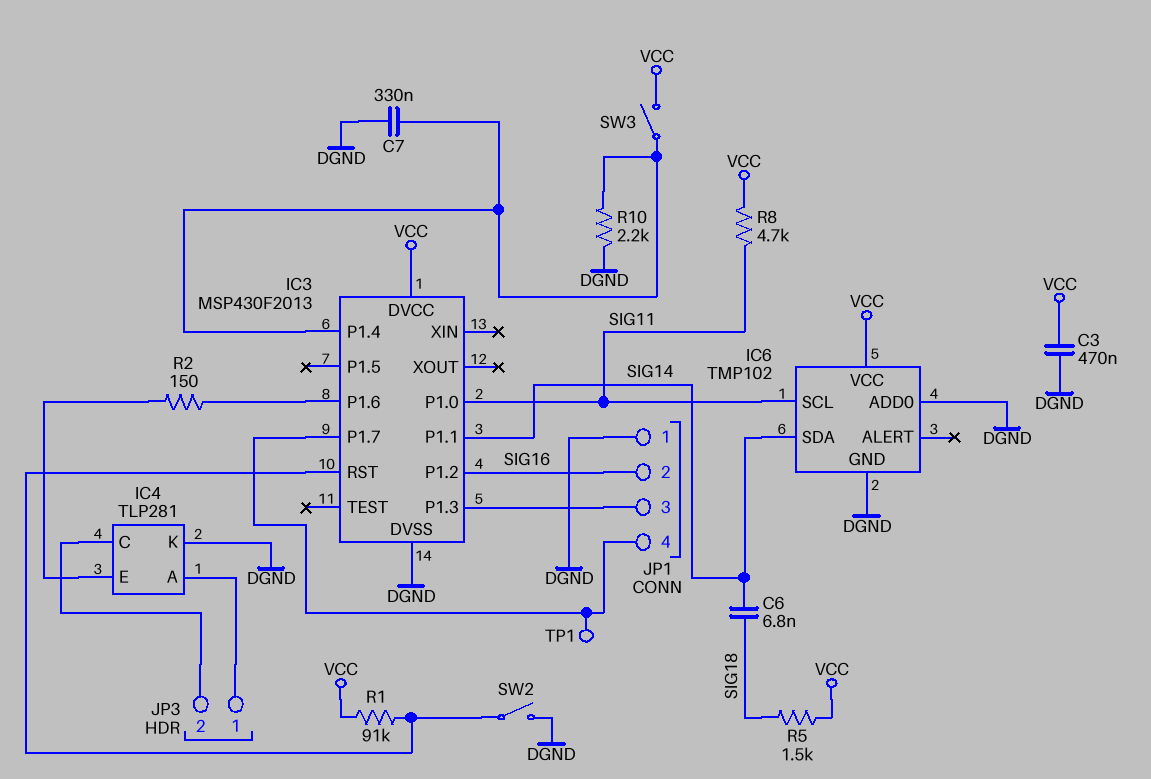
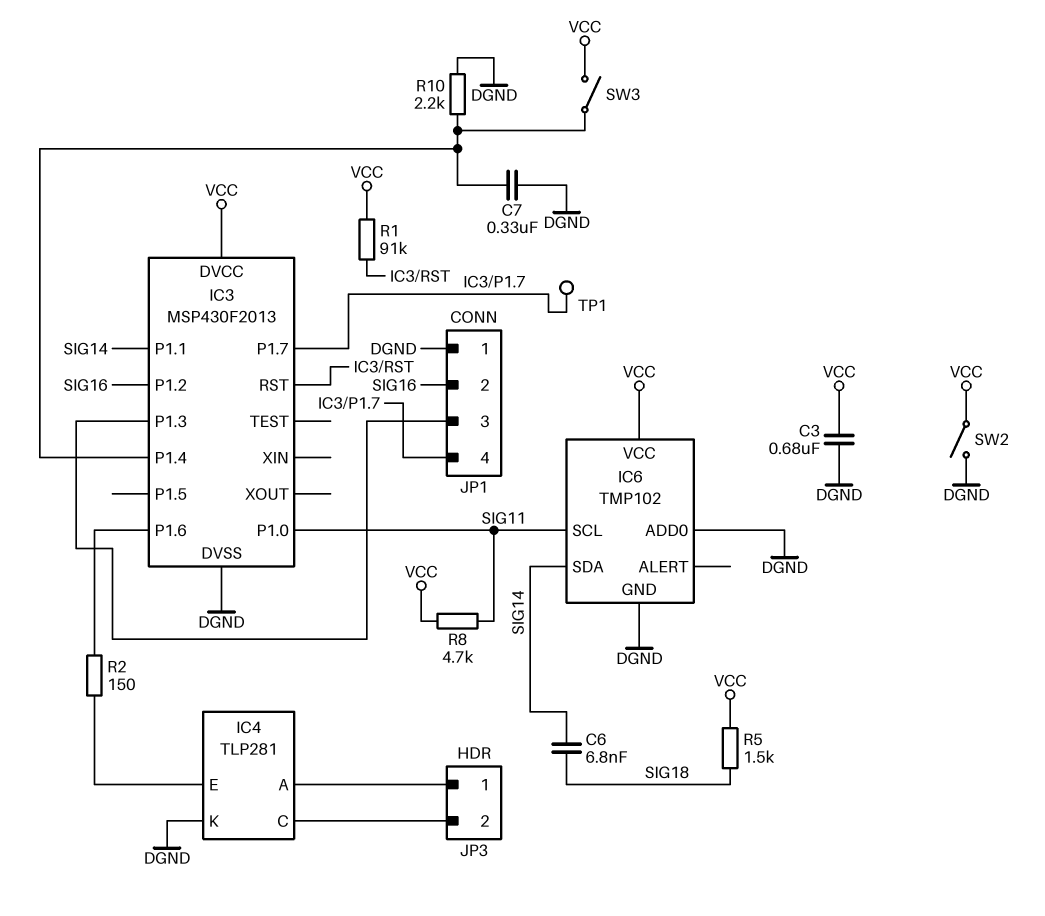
C3: 470nF (DGND, VCC) -> 680nF (DGND, VCC)
SW2: switch (DGND, IC3/RST) -> switch (DGND, VCC)

